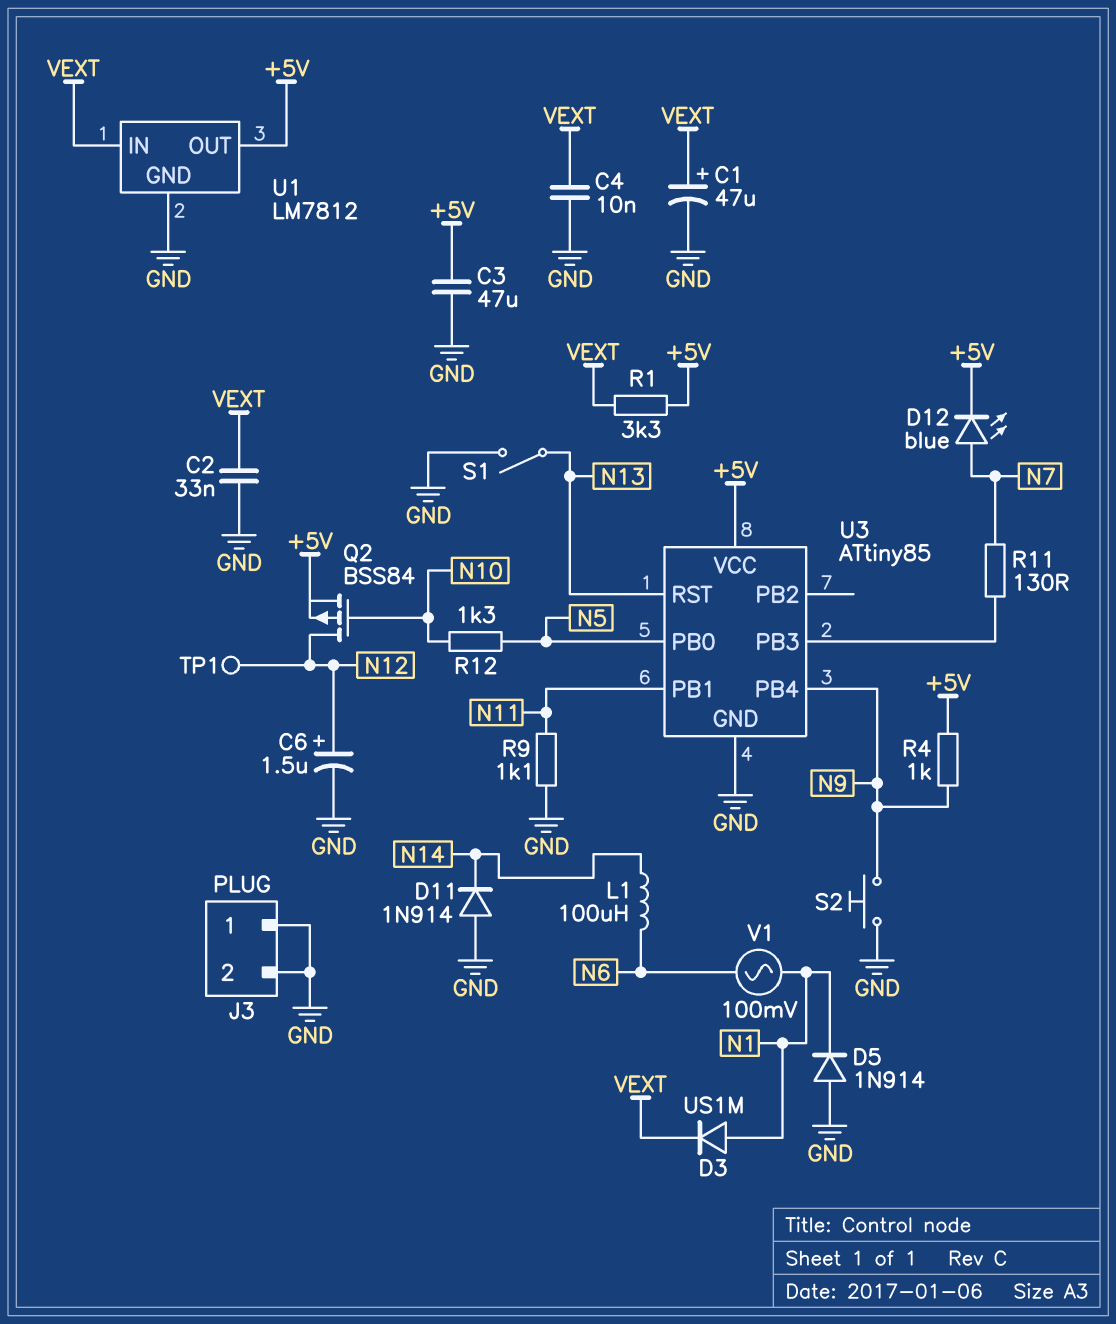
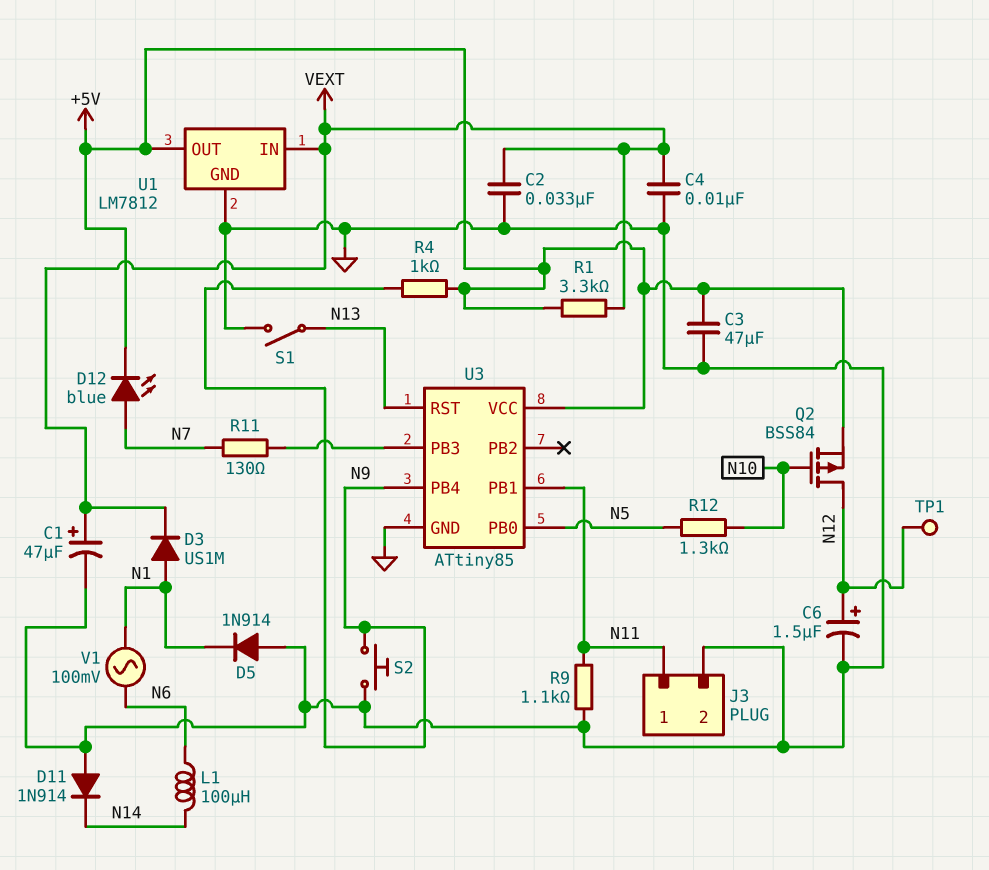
J3 pin 1: GND -> N11

